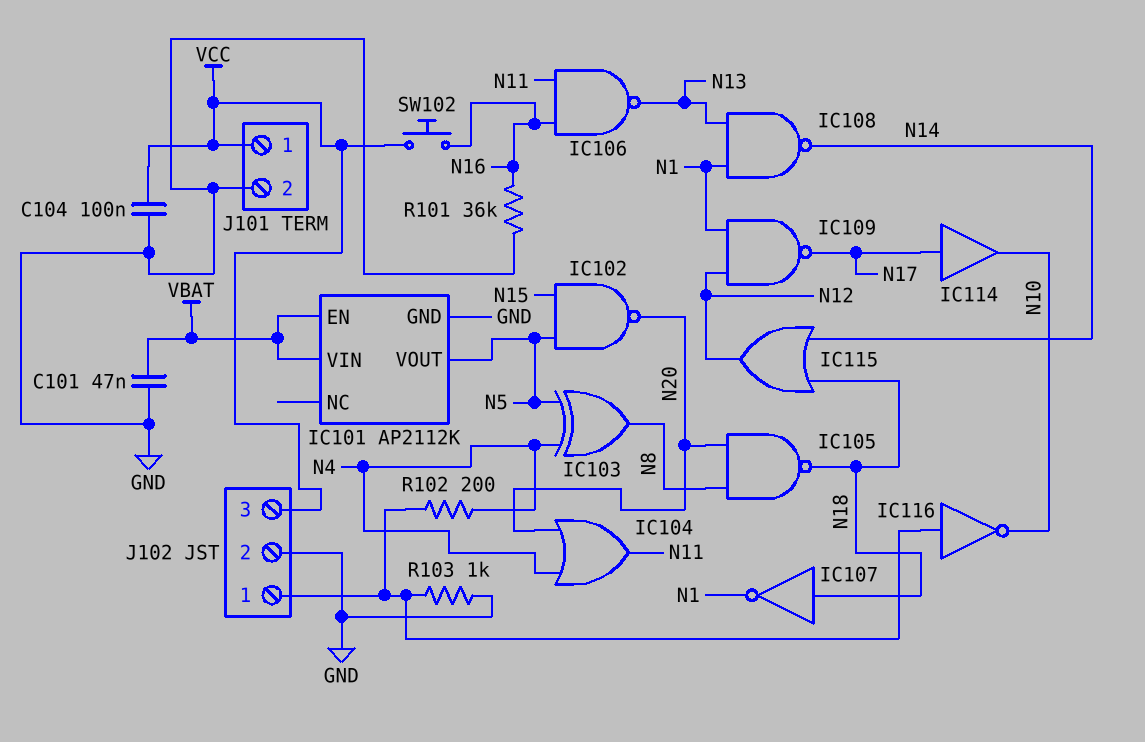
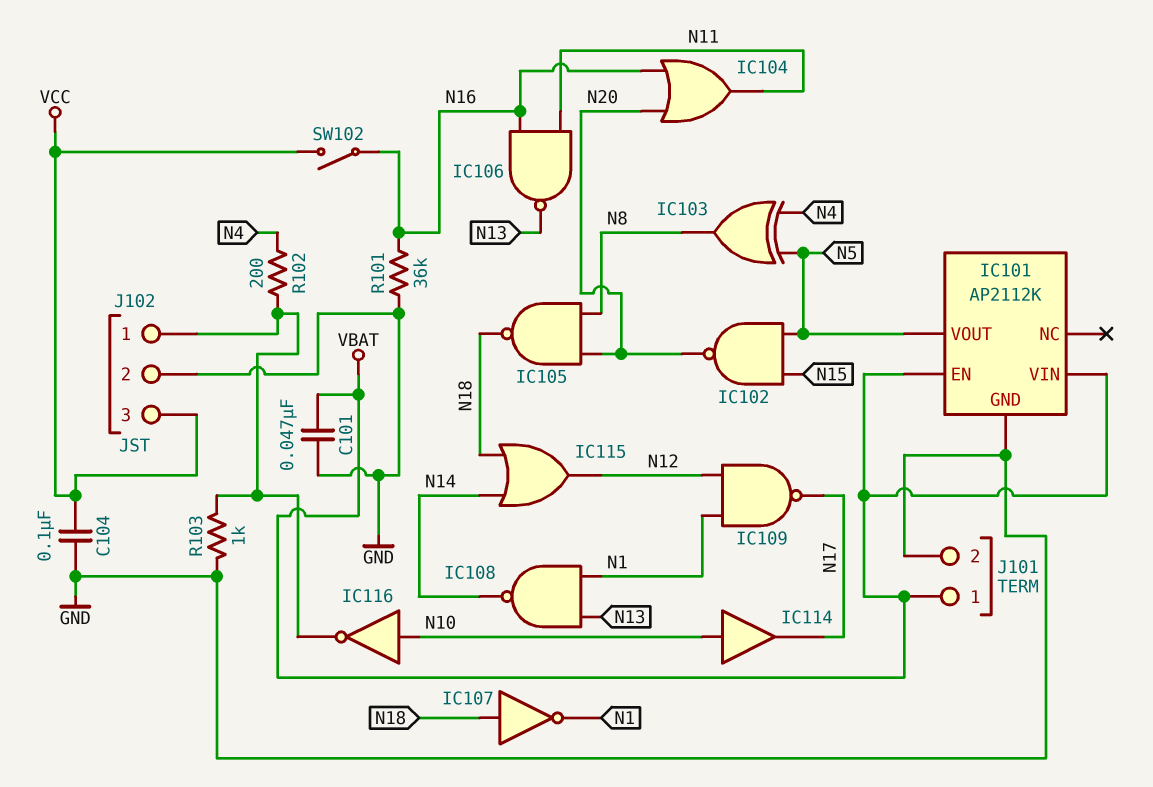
IC104: OR (in N4, in N20, out N11) -> OR (in N16, in N20, out N11)
IC114: buffer (in N17, out N10) -> buffer (in N10, out N17)
IC116: NOT (in J102/1, out N10) -> NOT (in N10, out J102/1)
J101 pin 1: VCC -> VBAT
SW102: button (N16, VCC) -> switch (N16, VCC)

